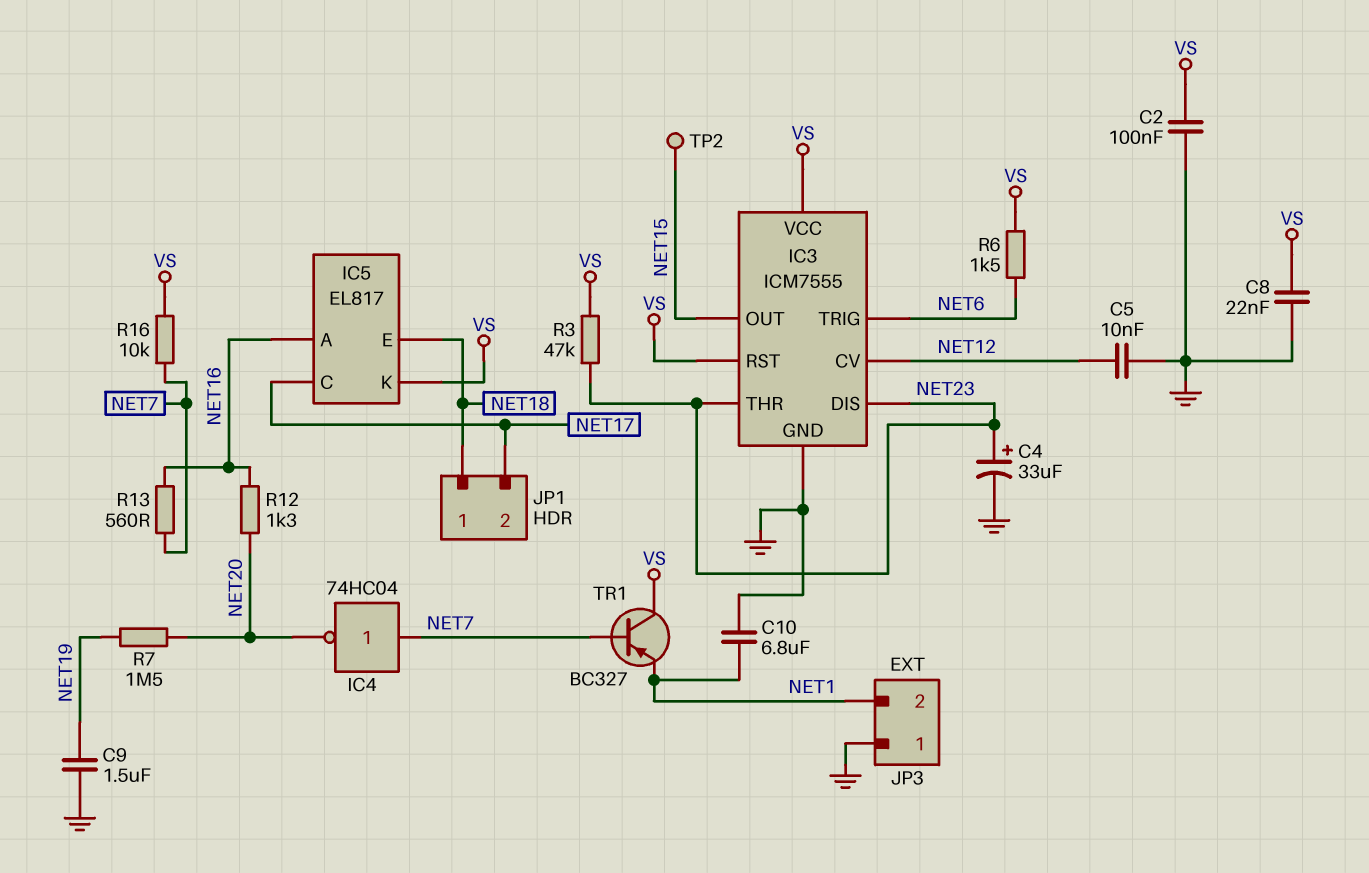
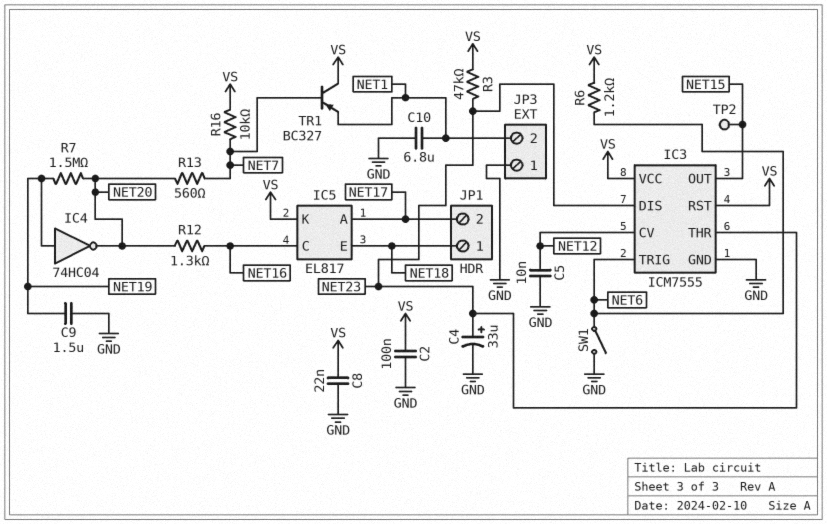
IC4: NOT 74HC04 (in NET7, out NET20) -> NOT 74HC04 (in NET19, out NET20)
IC5 pin A: NET16 -> NET17
IC5 pin C: NET17 -> NET16
R6: 1.5k (NET6, VS) -> 1.2k (NET6, VS)
R13: 560 (NET7, NET16) -> 560 (NET7, NET20)
SW1: none -> switch (GND, NET6)

